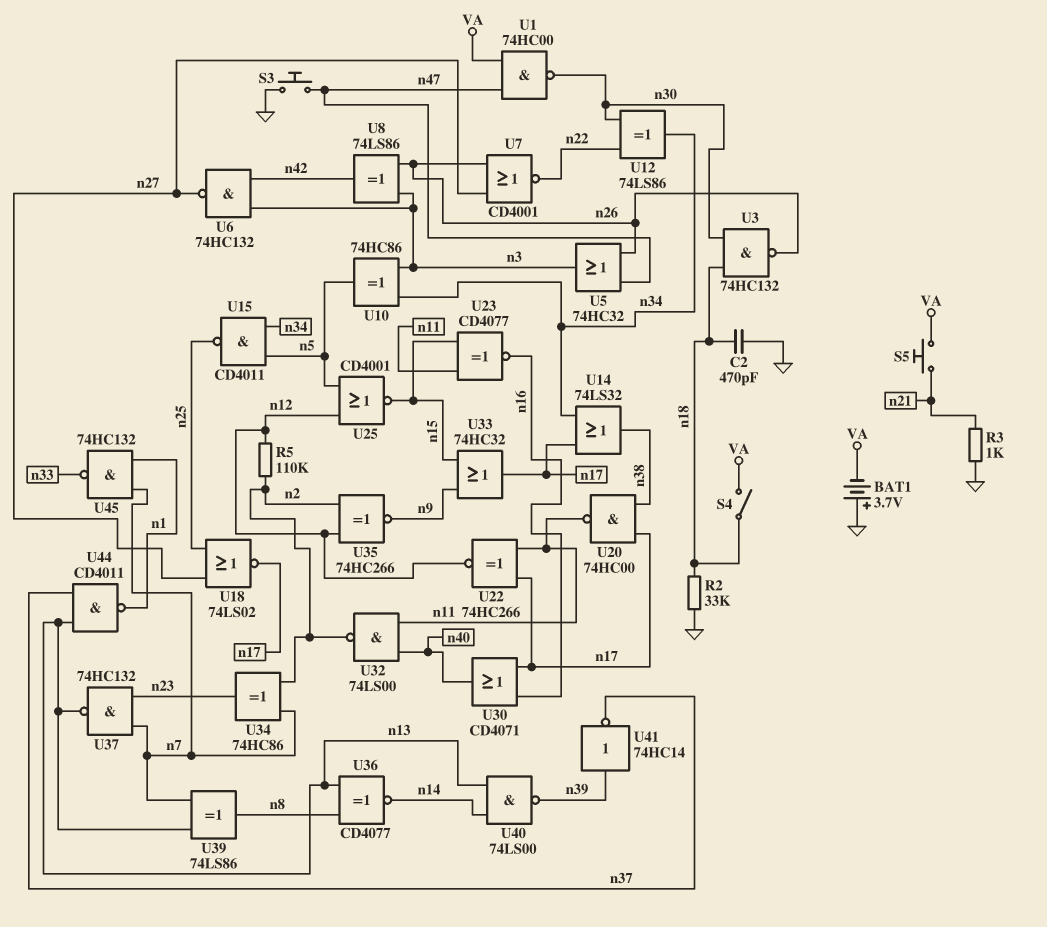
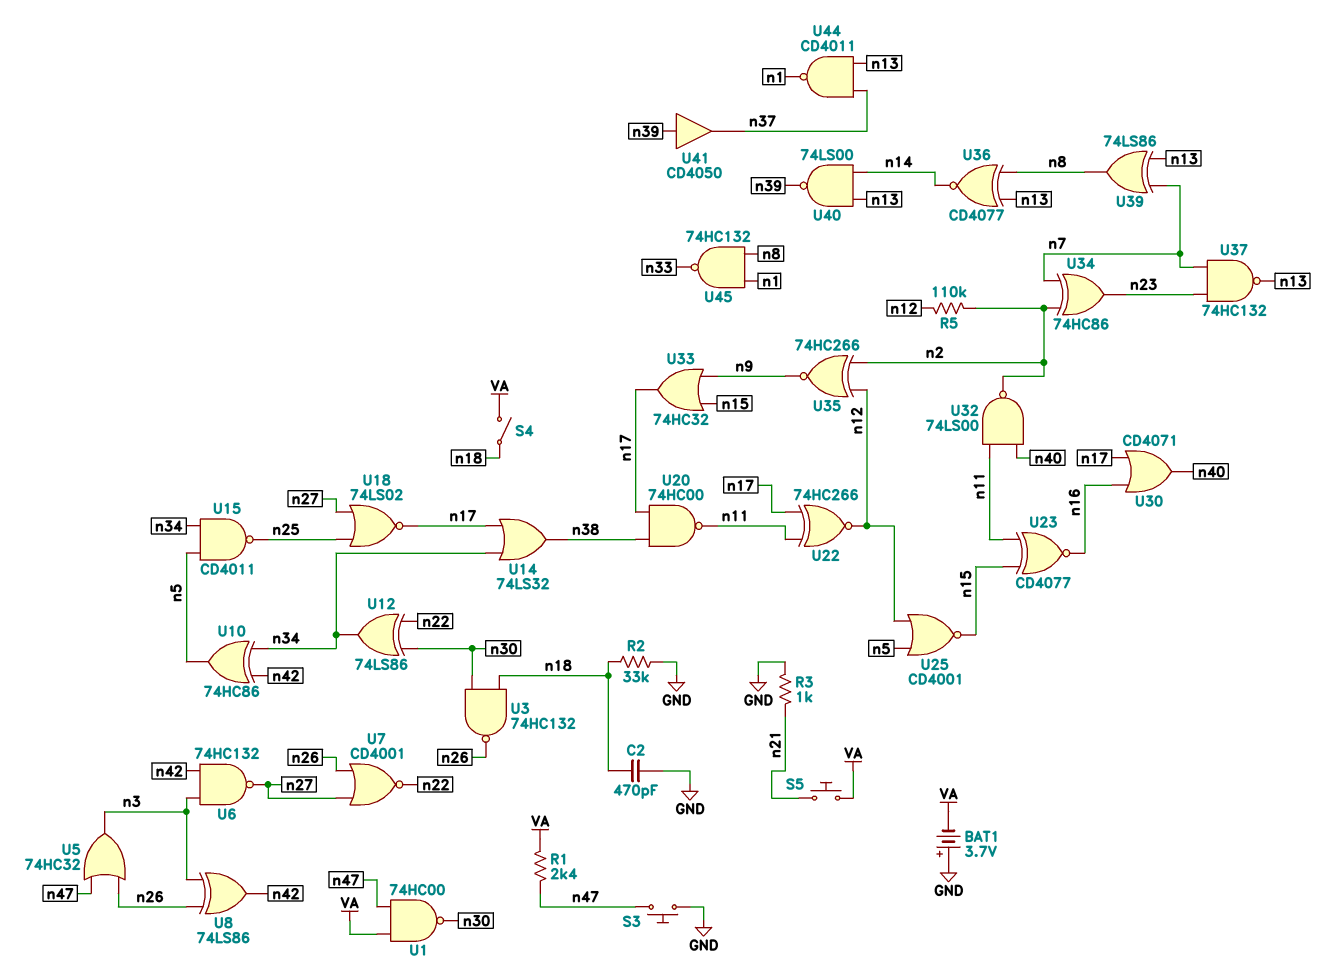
R1: none -> 2.4k (VA, n47)
U10: XOR 74HC86 (in n3, in n34, out n5) -> XOR 74HC86 (in n34, in n42, out n5)
U41: NOT 74HC14 (in n39, out n37) -> buffer CD4050 (in n39, out n37)
U45: NAND 74HC132 (in n1, in n7, out n33) -> NAND 74HC132 (in n1, in n8, out n33)

